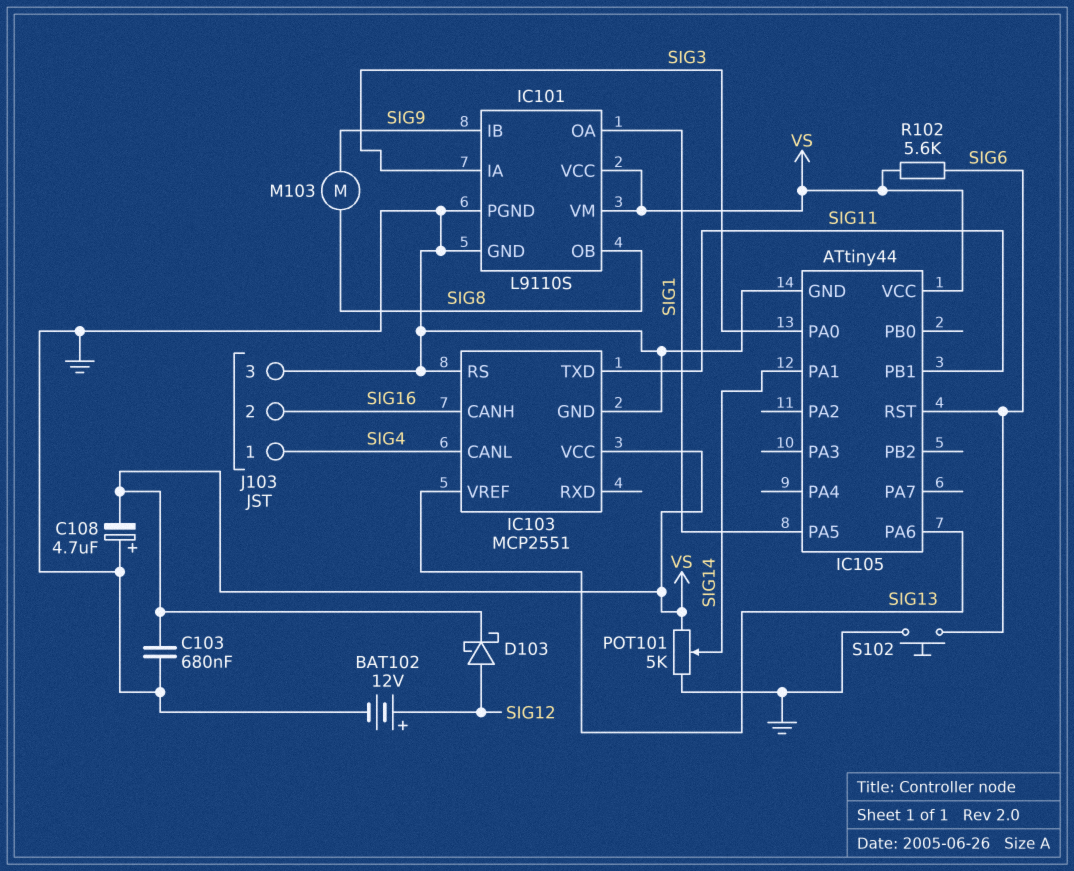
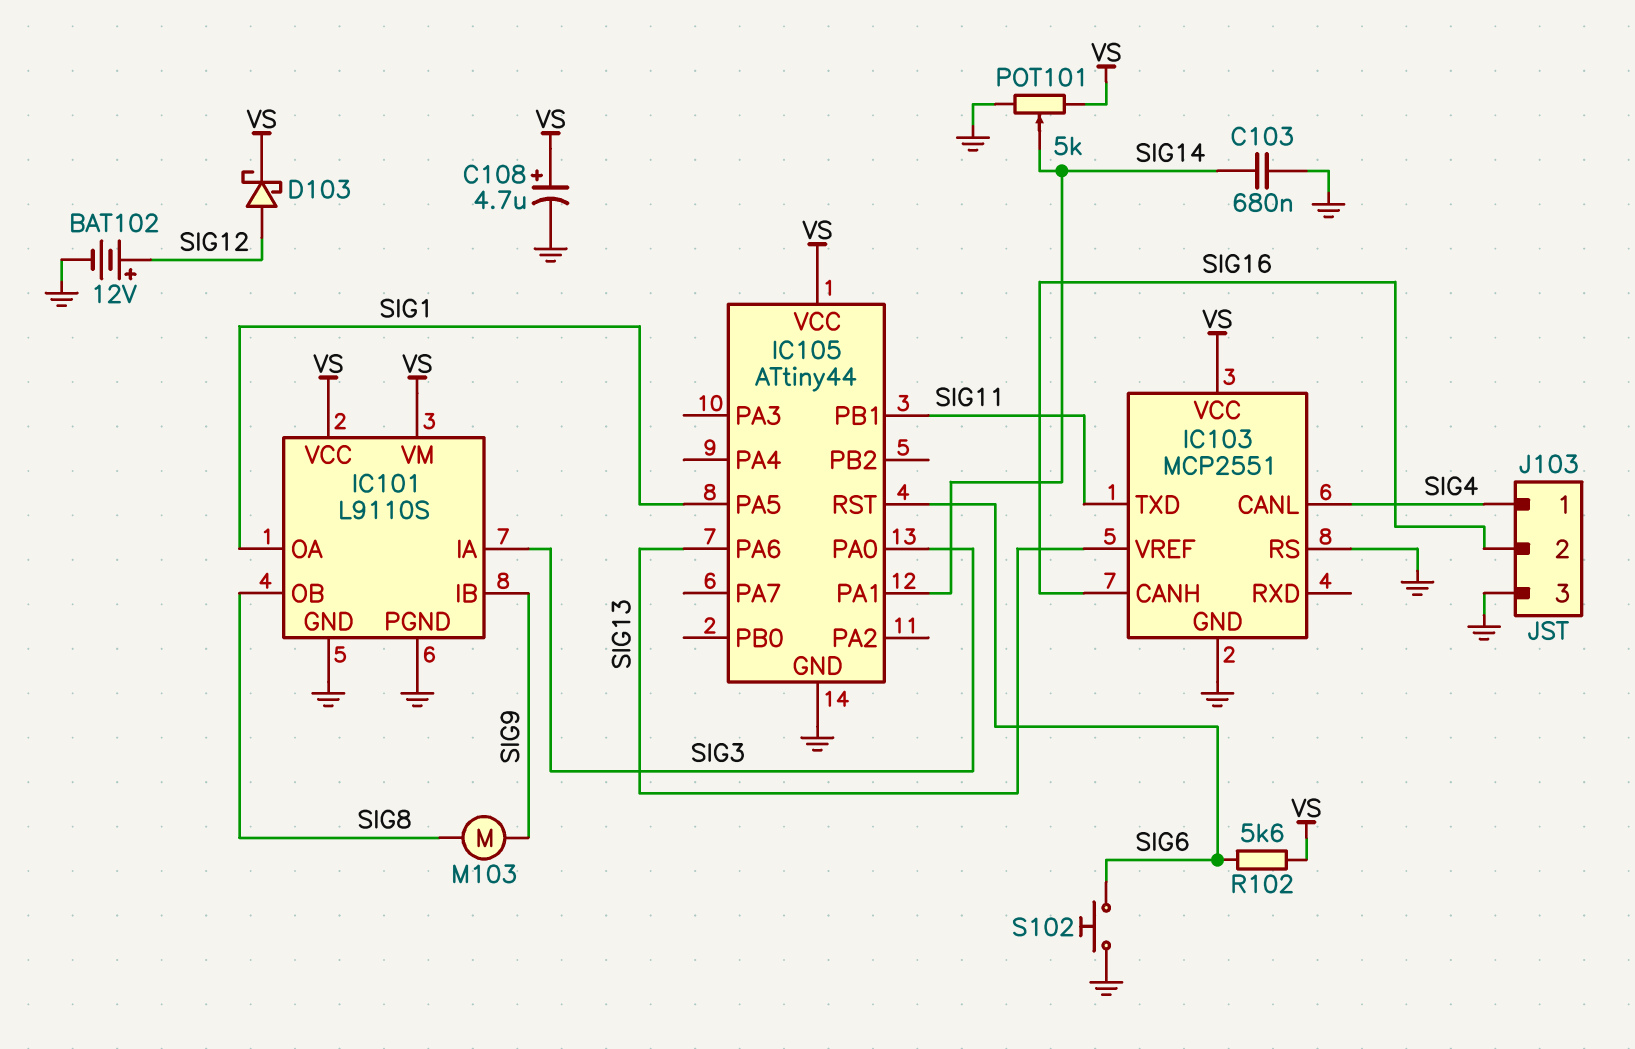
C103: 680nF (GND, VS) -> 680nF (GND, SIG14)
C108: 4.7uF (plus GND, minus VS) -> 4.7uF (plus VS, minus GND)

